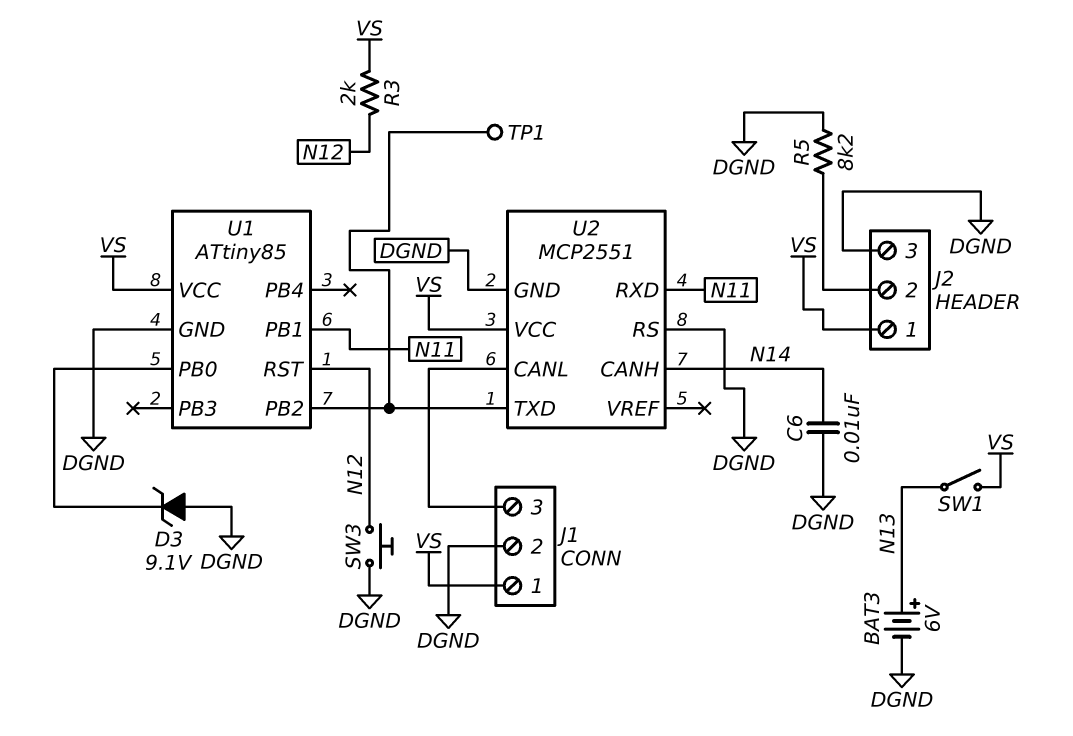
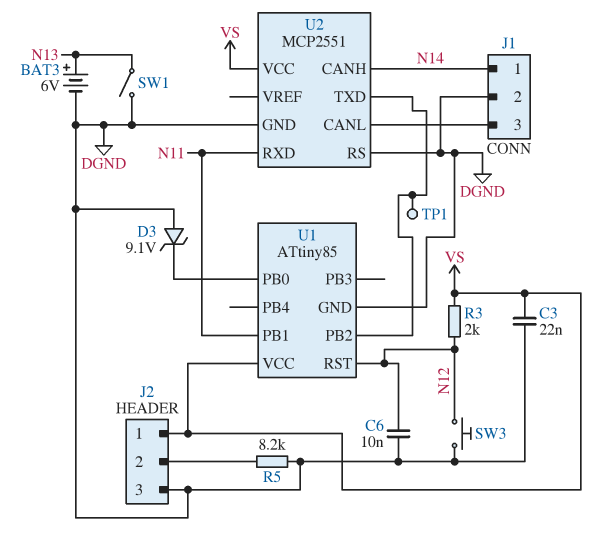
C3: none -> 22nF (DGND, VS)
C6: 10nF (DGND, N14) -> 10nF (DGND, N12)
J1 pin 1: VS -> N14
SW1: switch (N13, VS) -> switch (DGND, N13)

